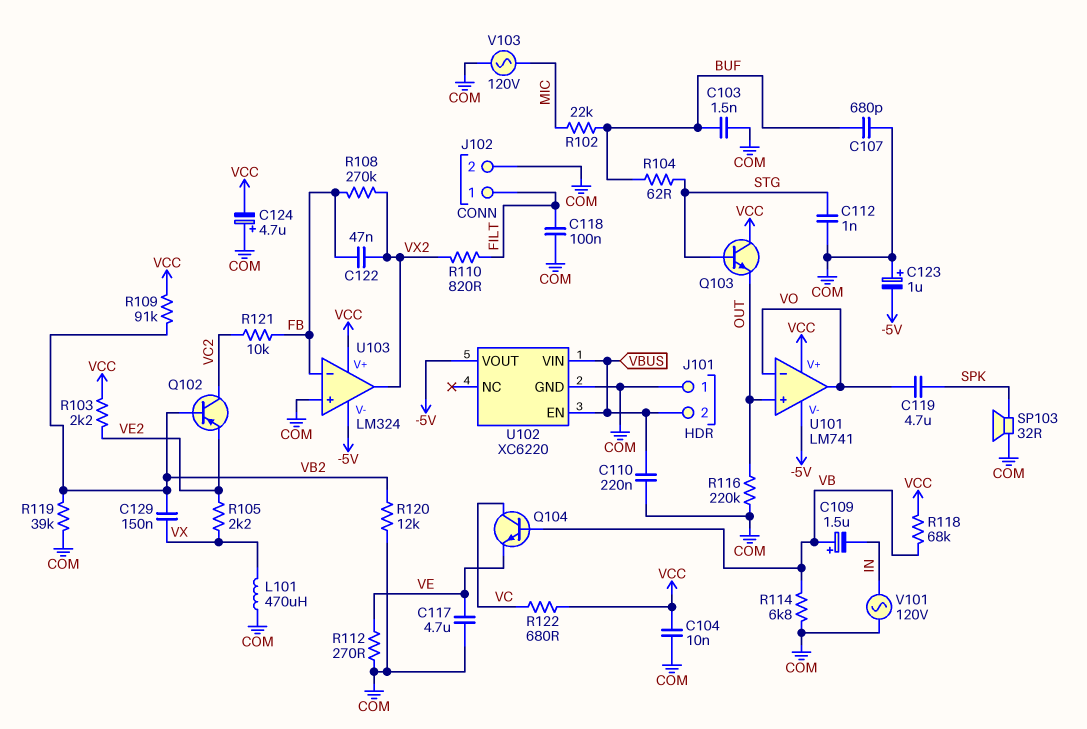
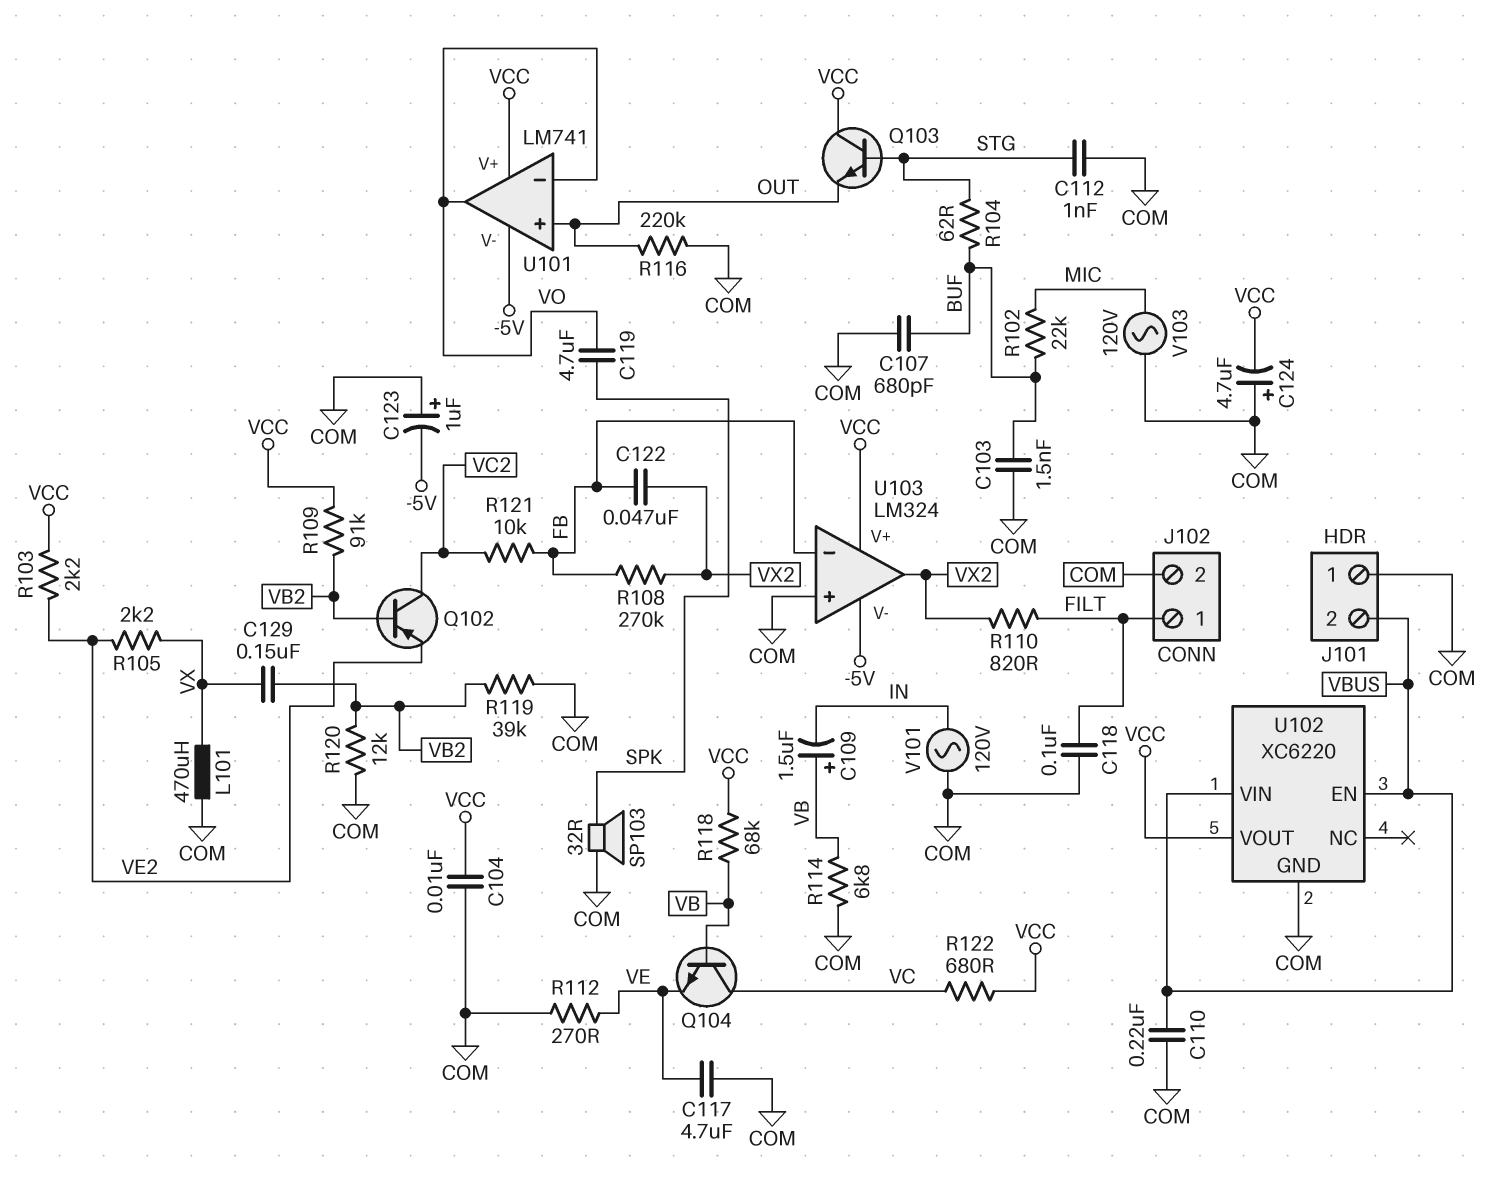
U102 pin VOUT: -5V -> VCC

